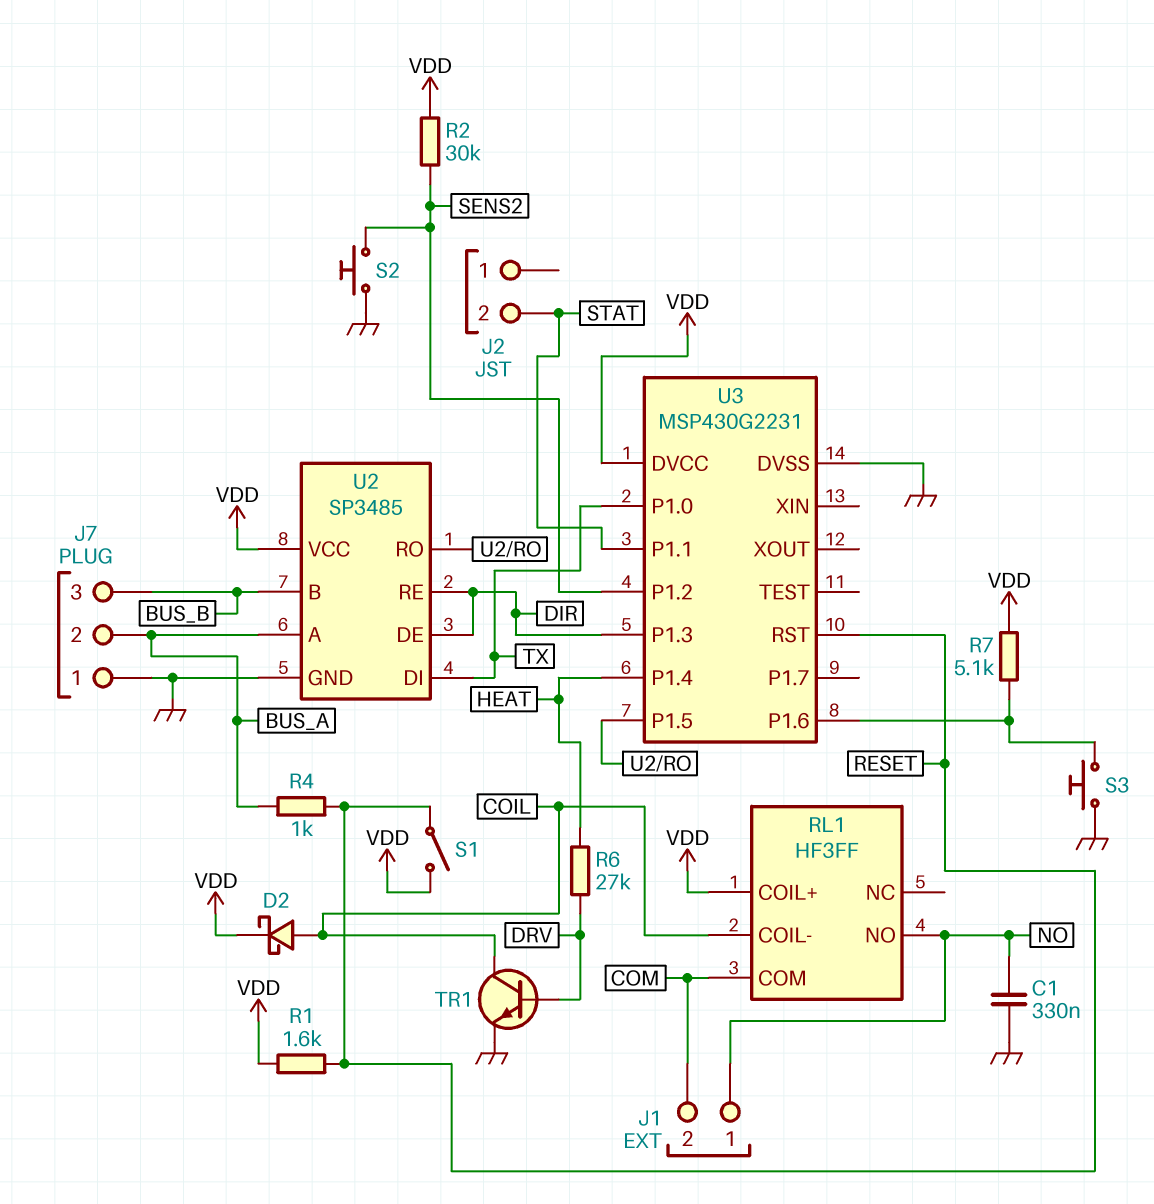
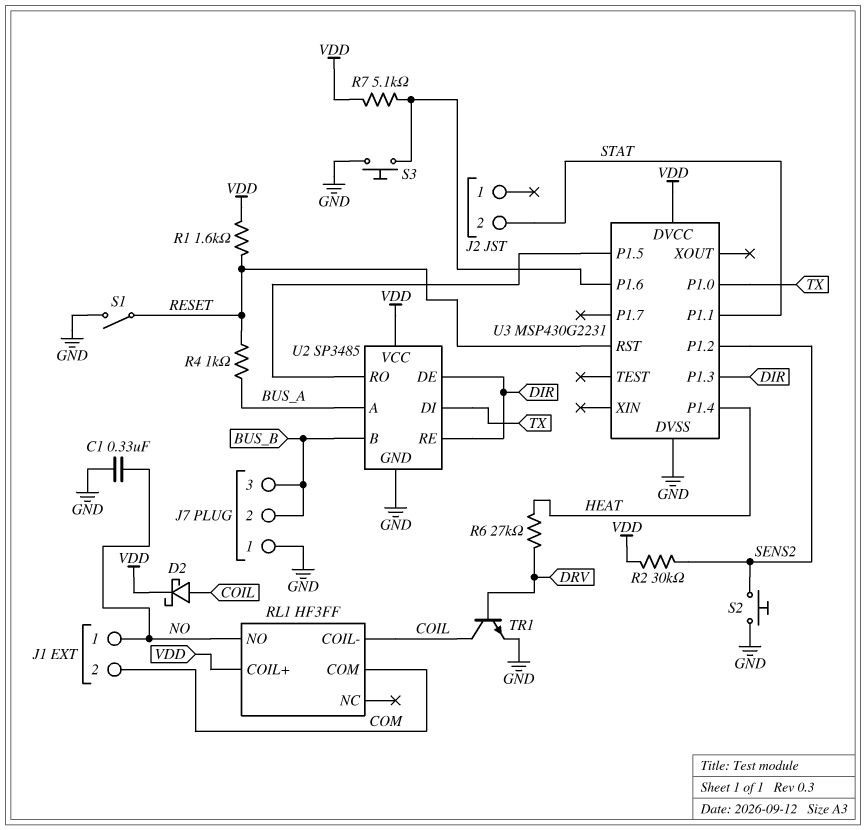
J7 pin 2: BUS_A -> BUS_B
S1: switch (RESET, VDD) -> switch (GND, RESET)

